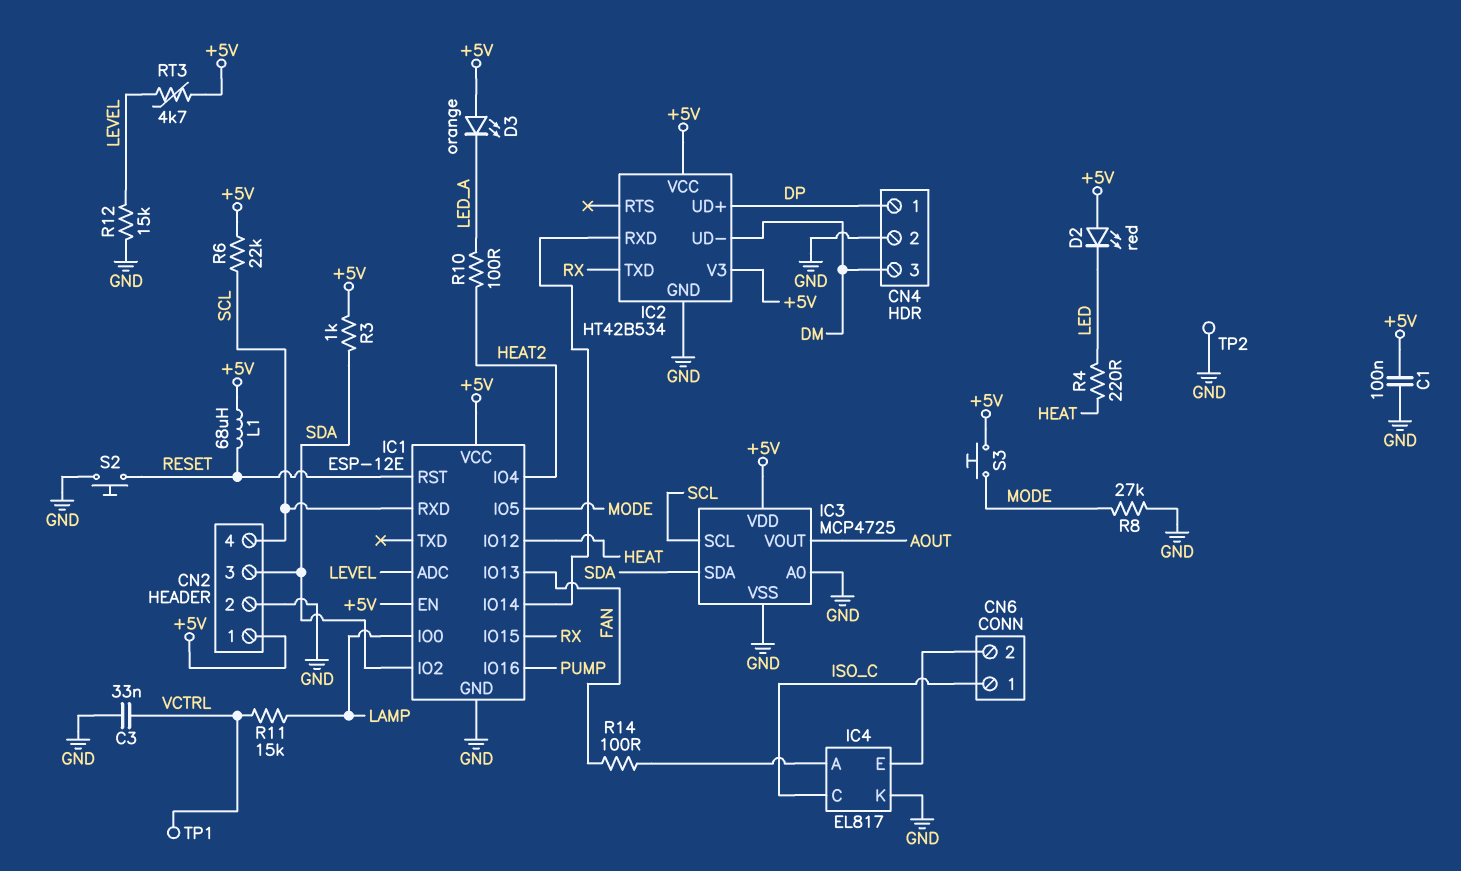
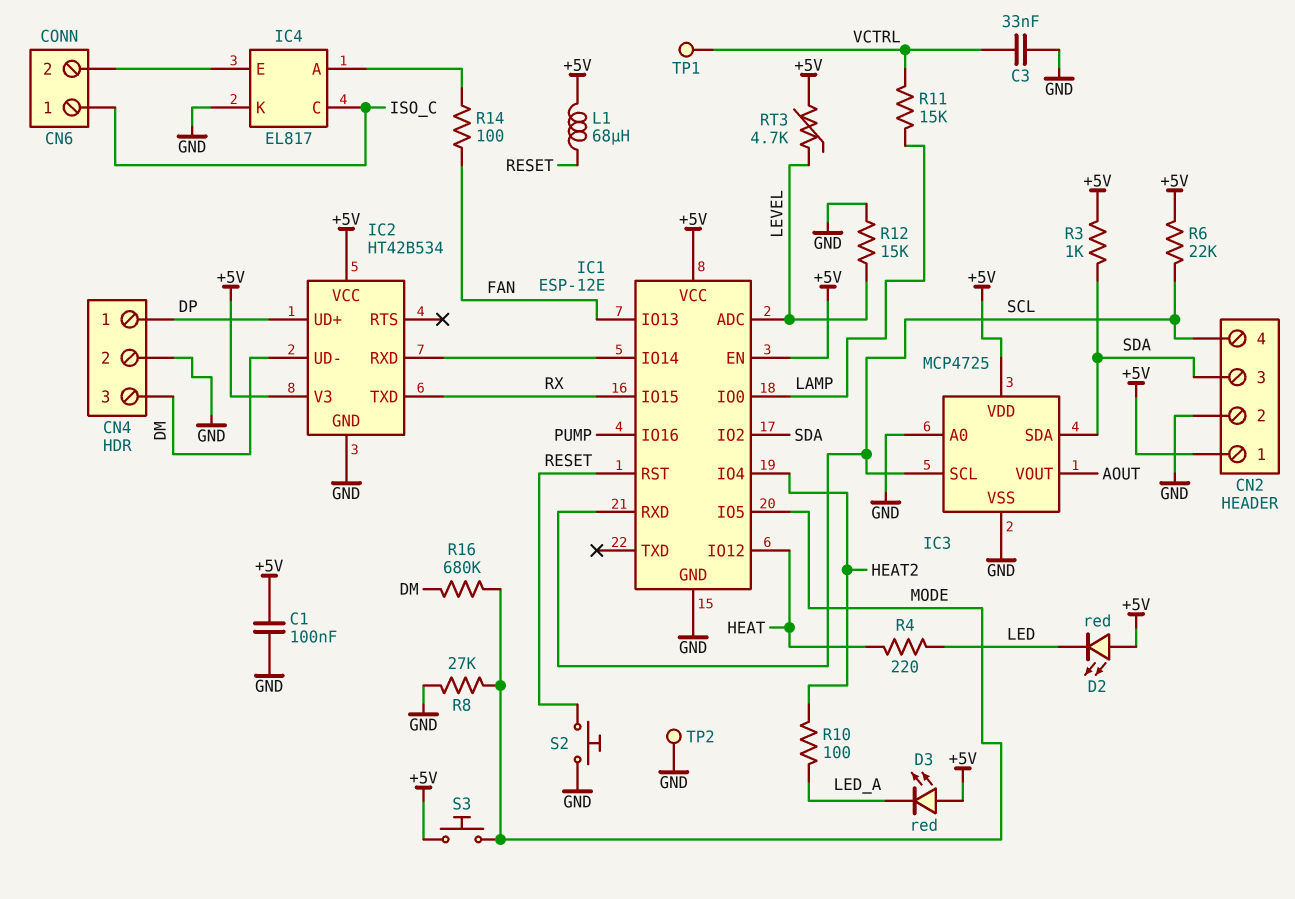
D3: LED orange (A +5V, K LED_A) -> LED red (A +5V, K LED_A)
R16: none -> 680k (DM, MODE)

